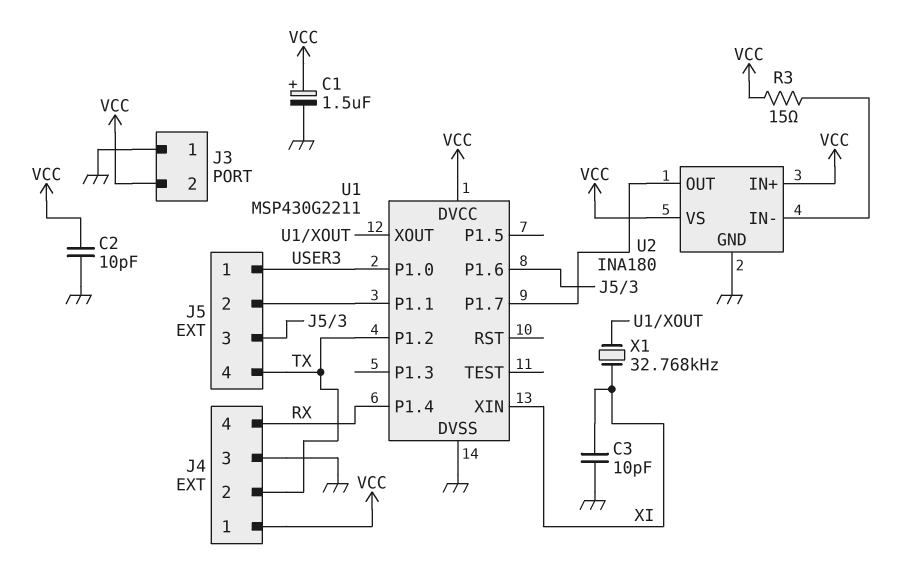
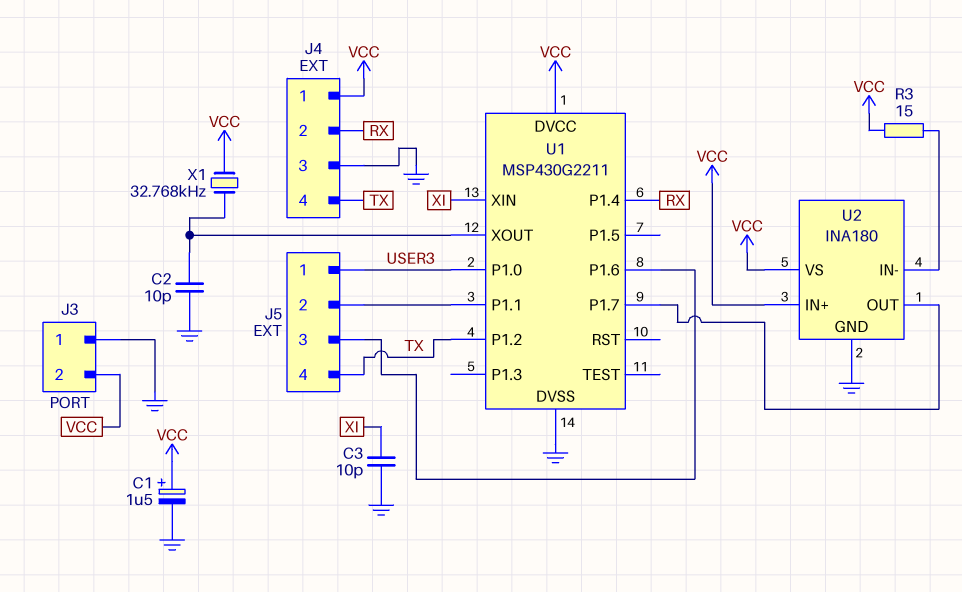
C2: 10pF (GND, VCC) -> 10pF (GND, U1/XOUT)
J4 pin 2: TX -> RX
J4 pin 4: RX -> TX
X1: 32.768kHz (U1/XOUT, XI) -> 32.768kHz (U1/XOUT, VCC)

